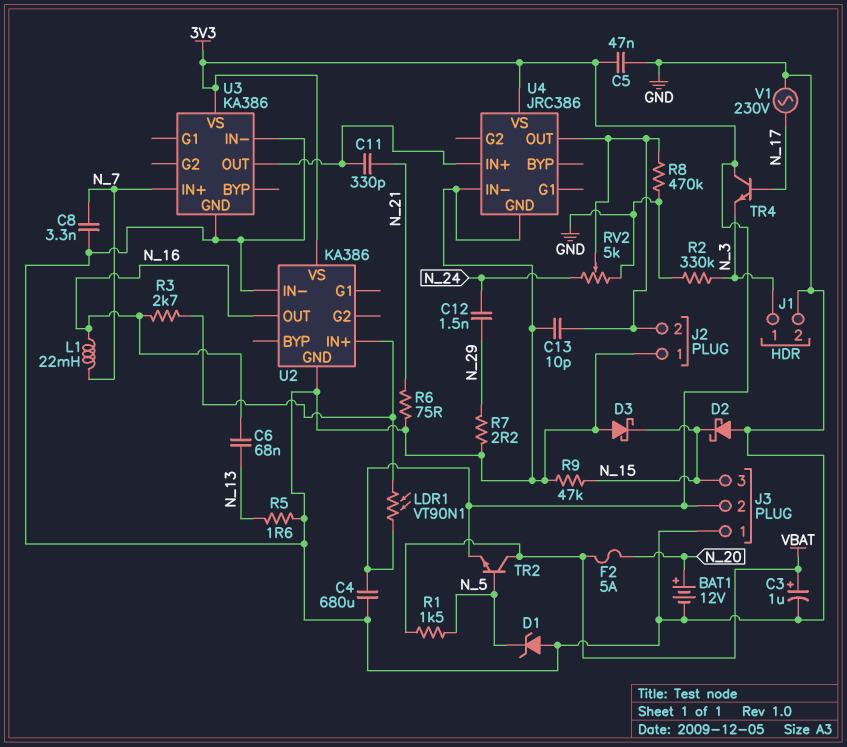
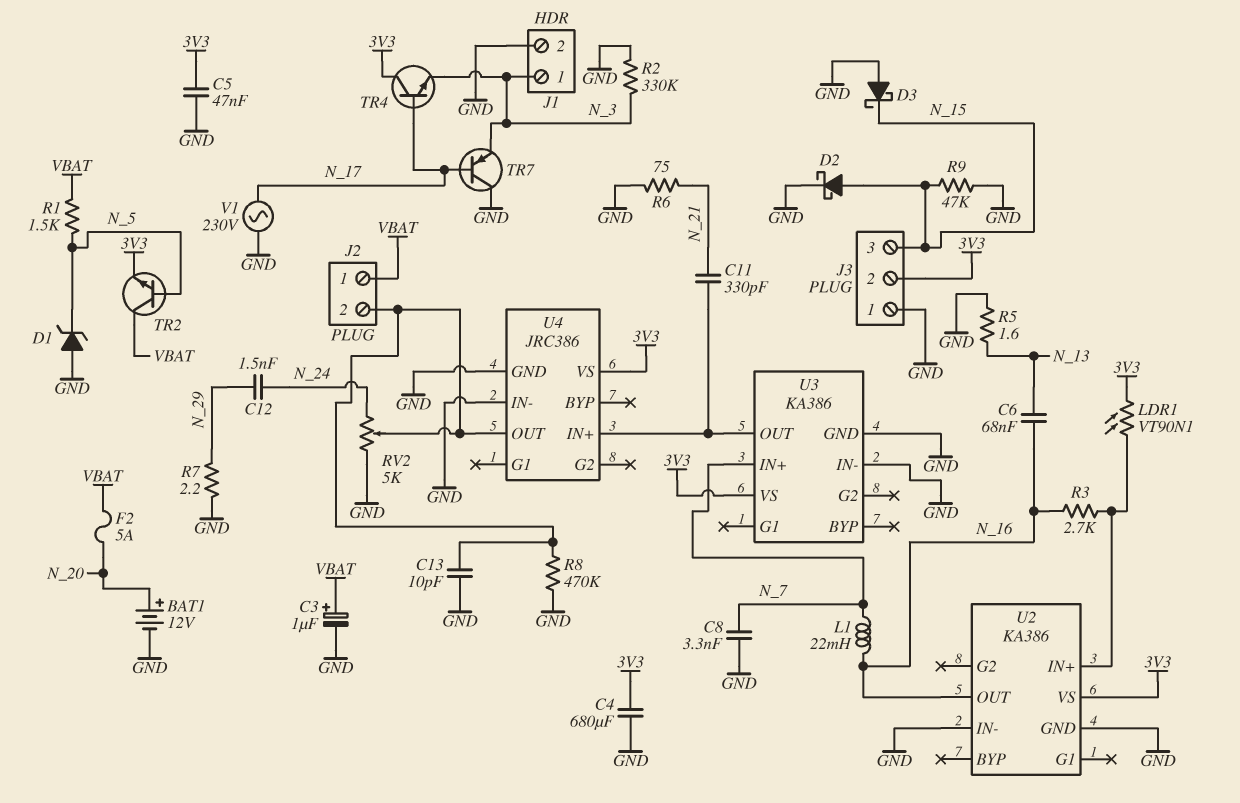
D2: schottky (A GND, K N_15) -> schottky (A N_15, K GND)
J2 pin 1: GND -> VBAT
TR7: none -> PNP (B N_17, C GND, E N_3)

